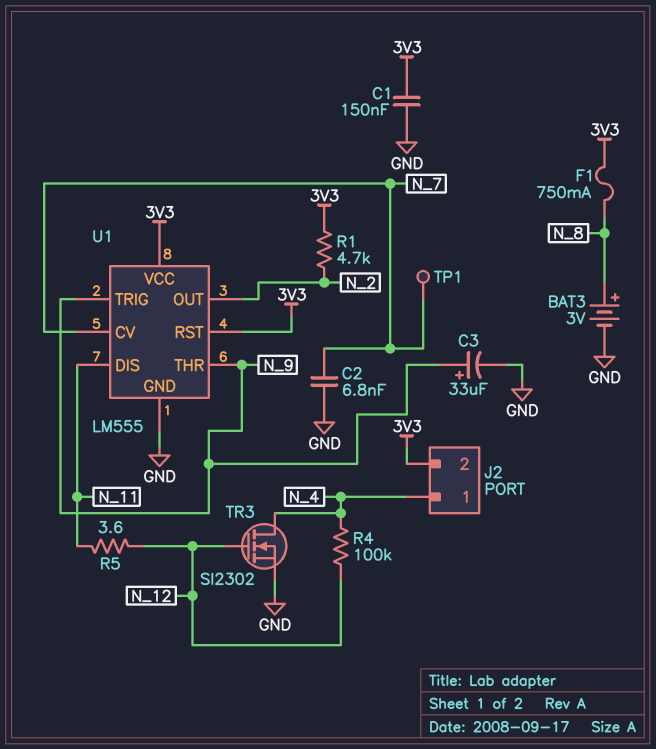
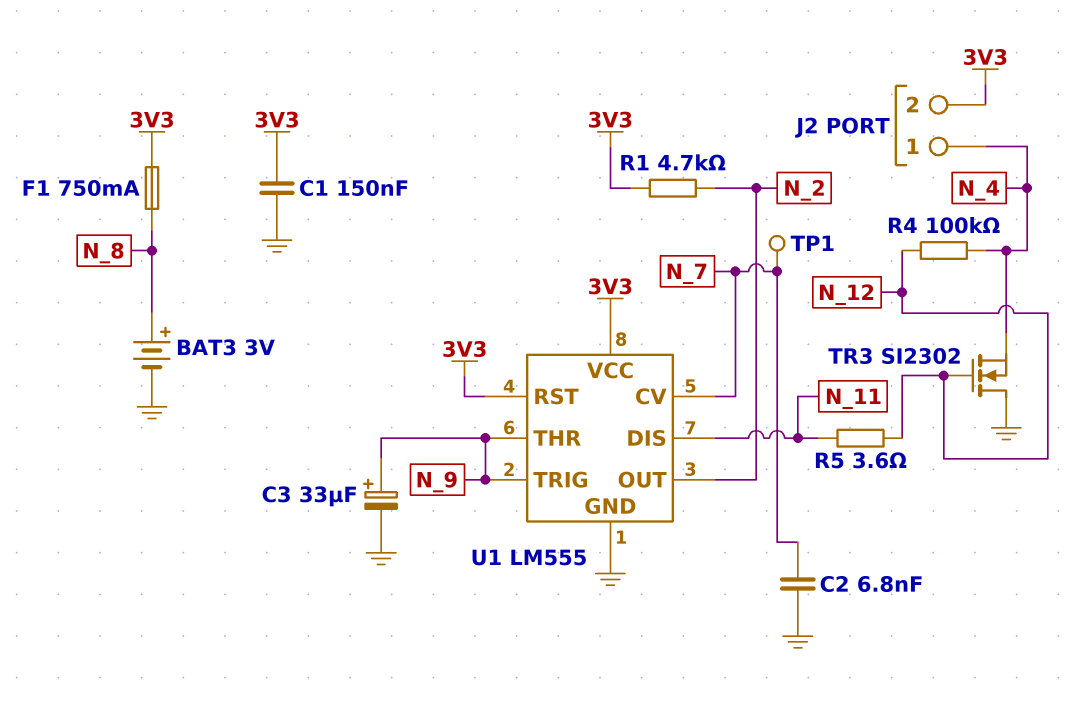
TR3: NMOS SI2302 (G N_12, D N_4, S GND) -> NMOS SI2302 (G N_12, D GND, S N_4)

